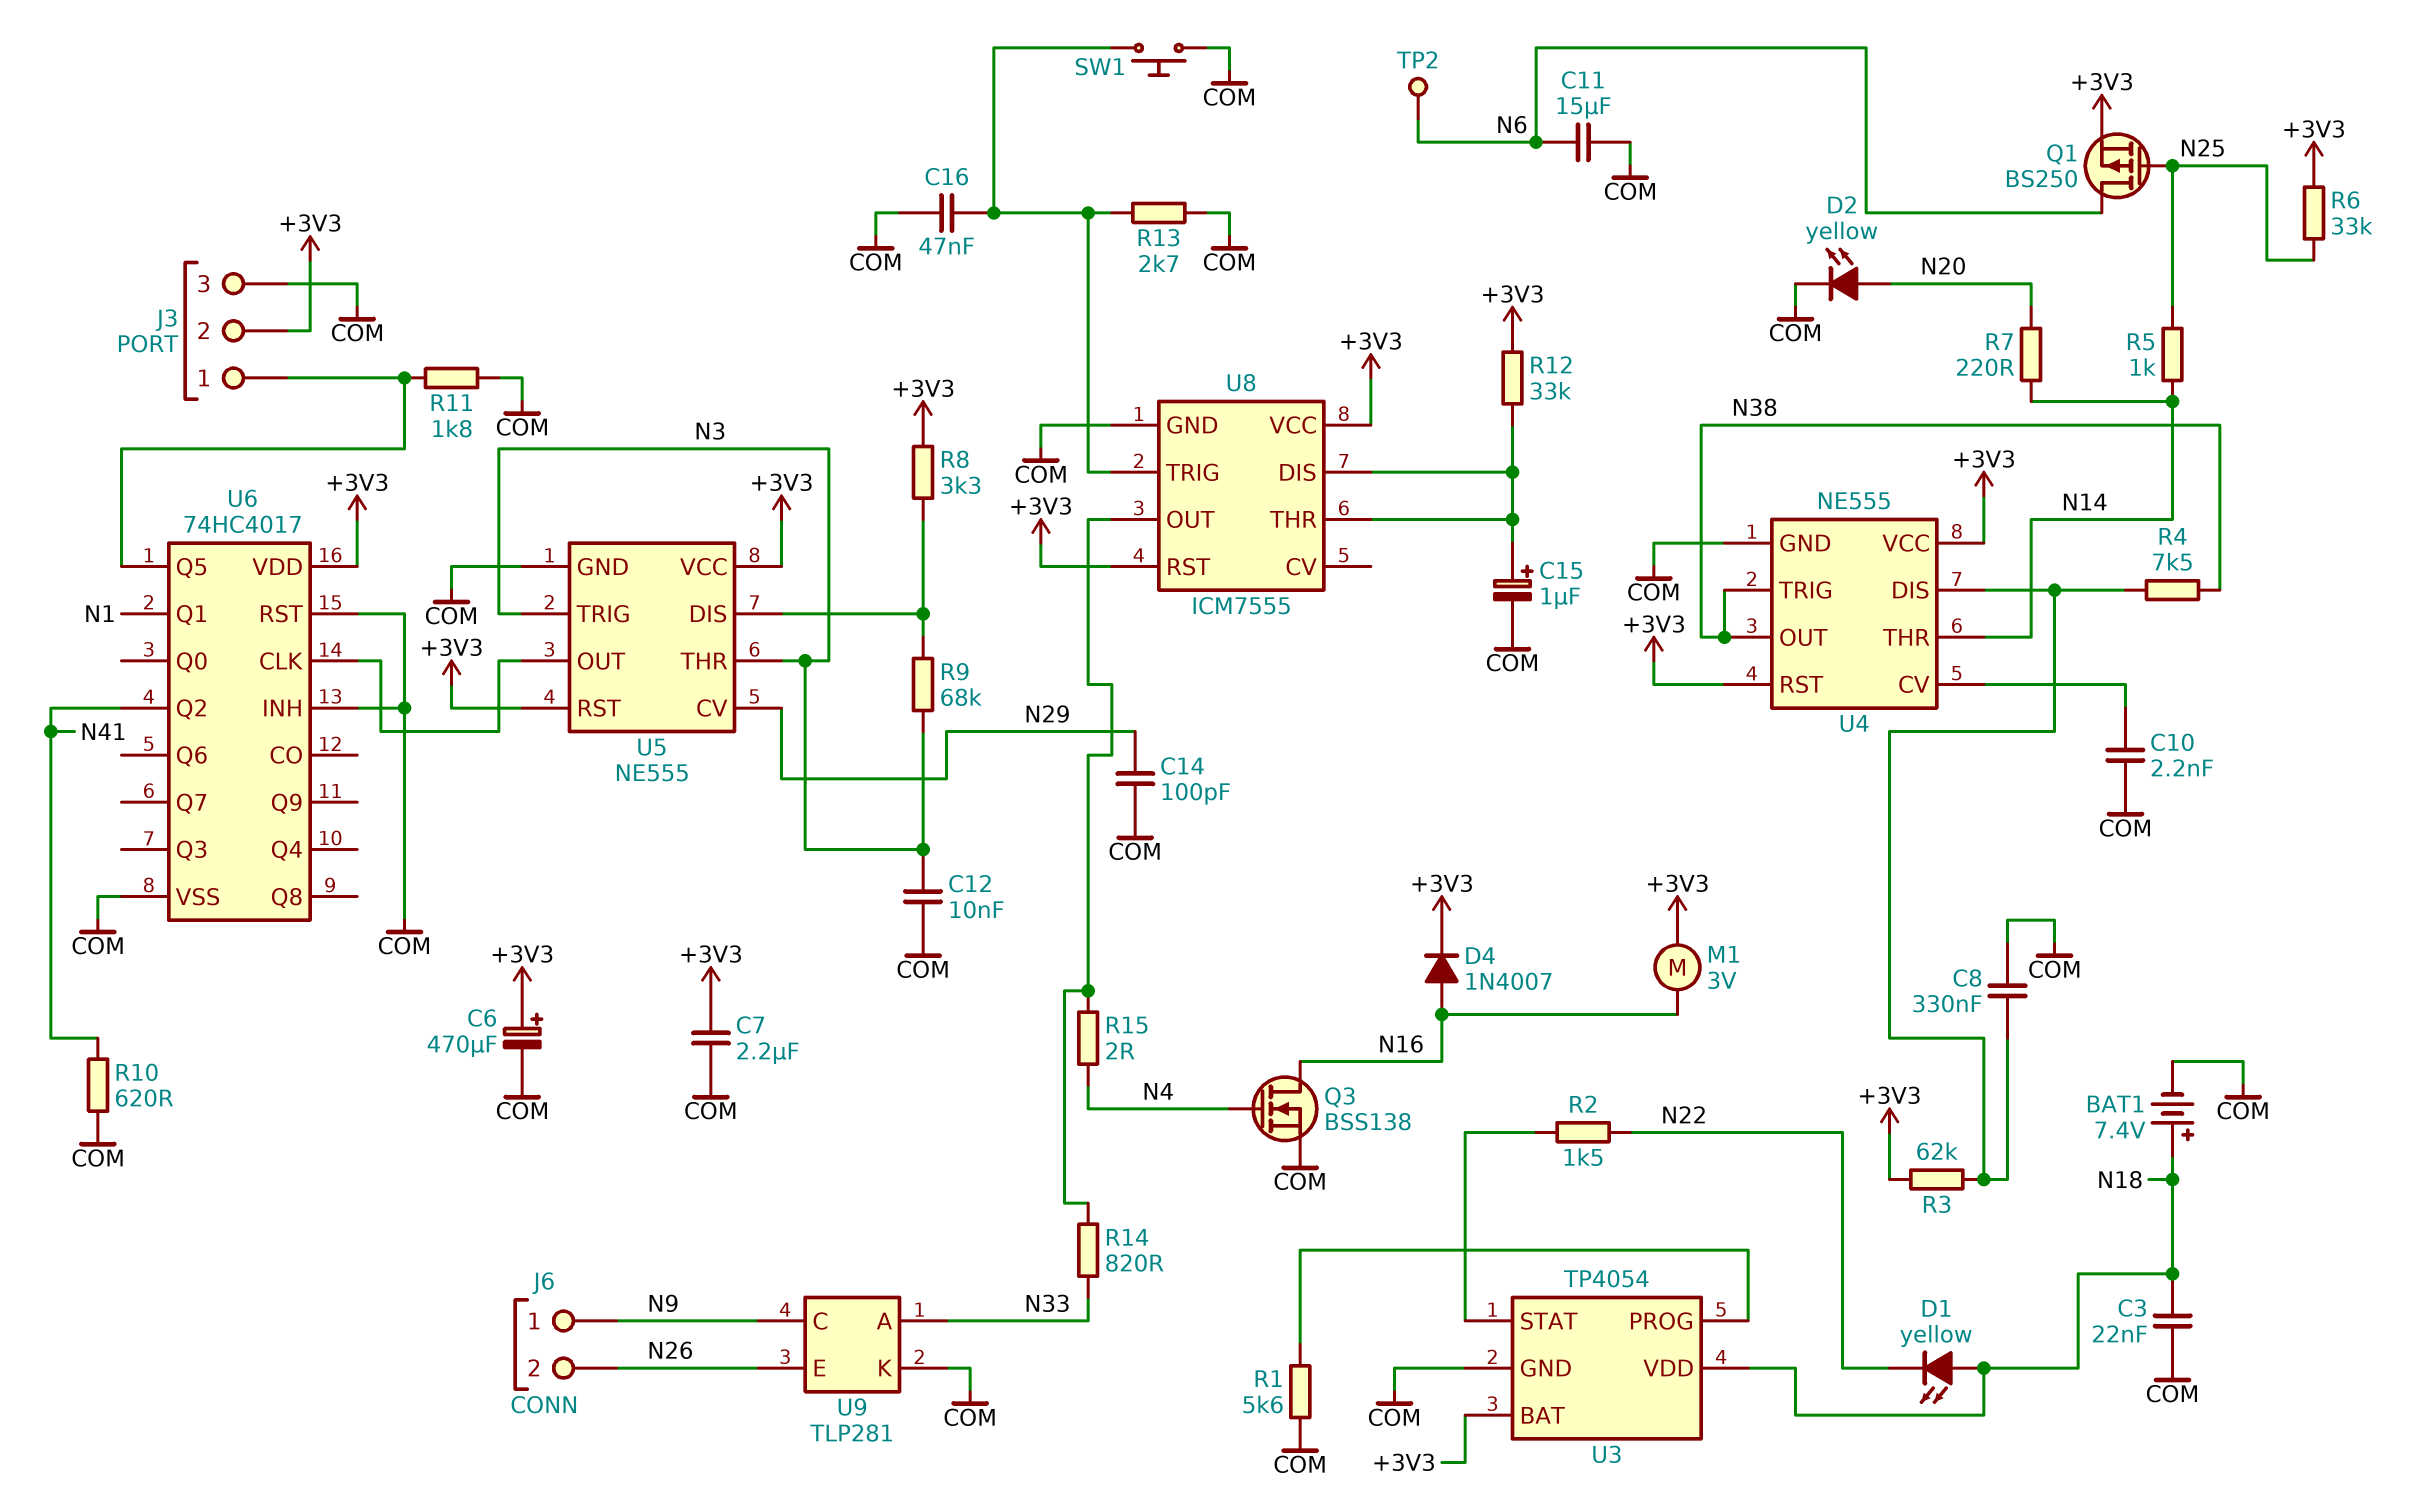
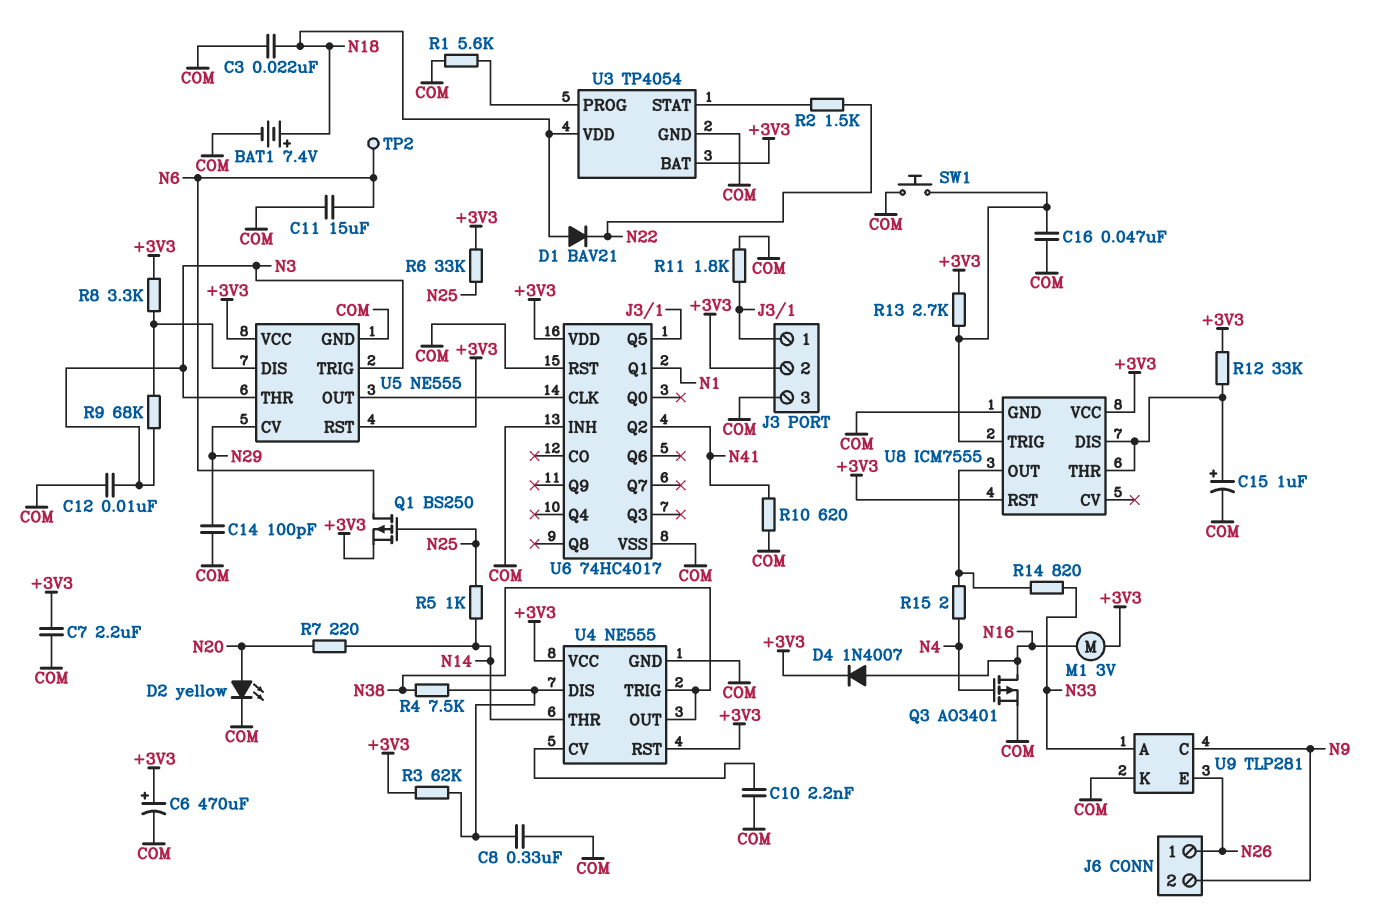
D1: LED yellow (A N18, K N22) -> diode BAV21 (A N18, K N22)
J6 pin 1: N9 -> N26
J6 pin 2: N26 -> N9
Q3: NMOS BSS138 (G N4, D N16, S COM) -> PMOS AO3401 (G N4, D N16, S COM)
R13: 2.7k (COM, U8/TRIG) -> 2.7k (+3V3, U8/TRIG)

